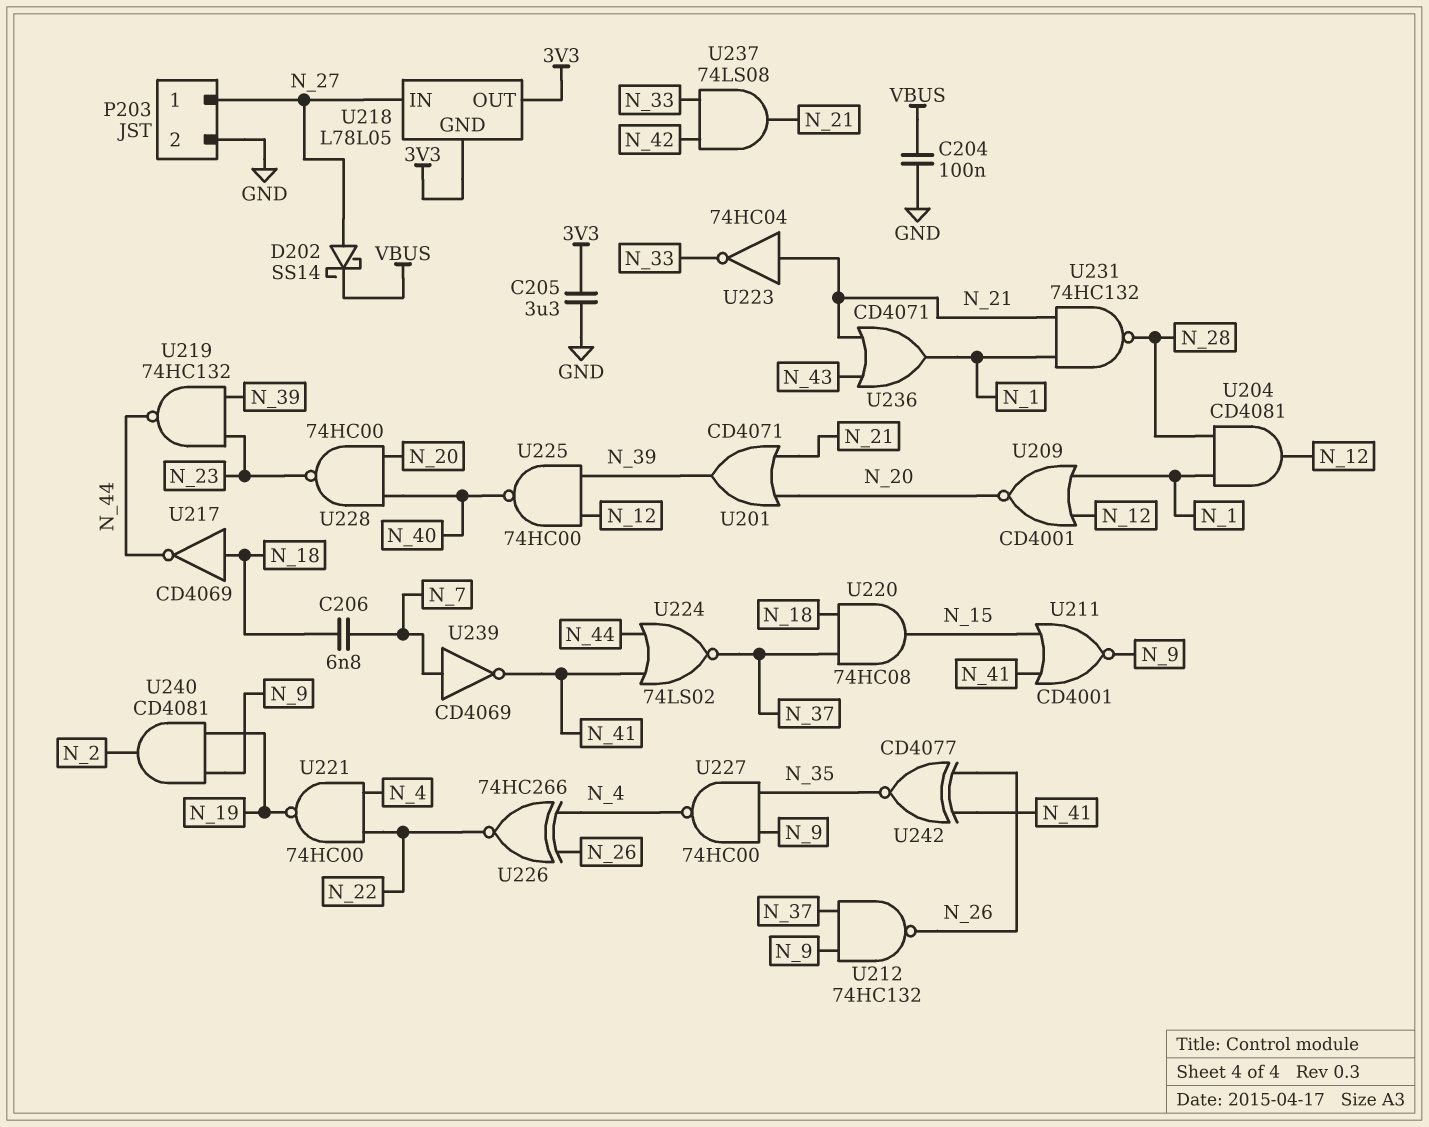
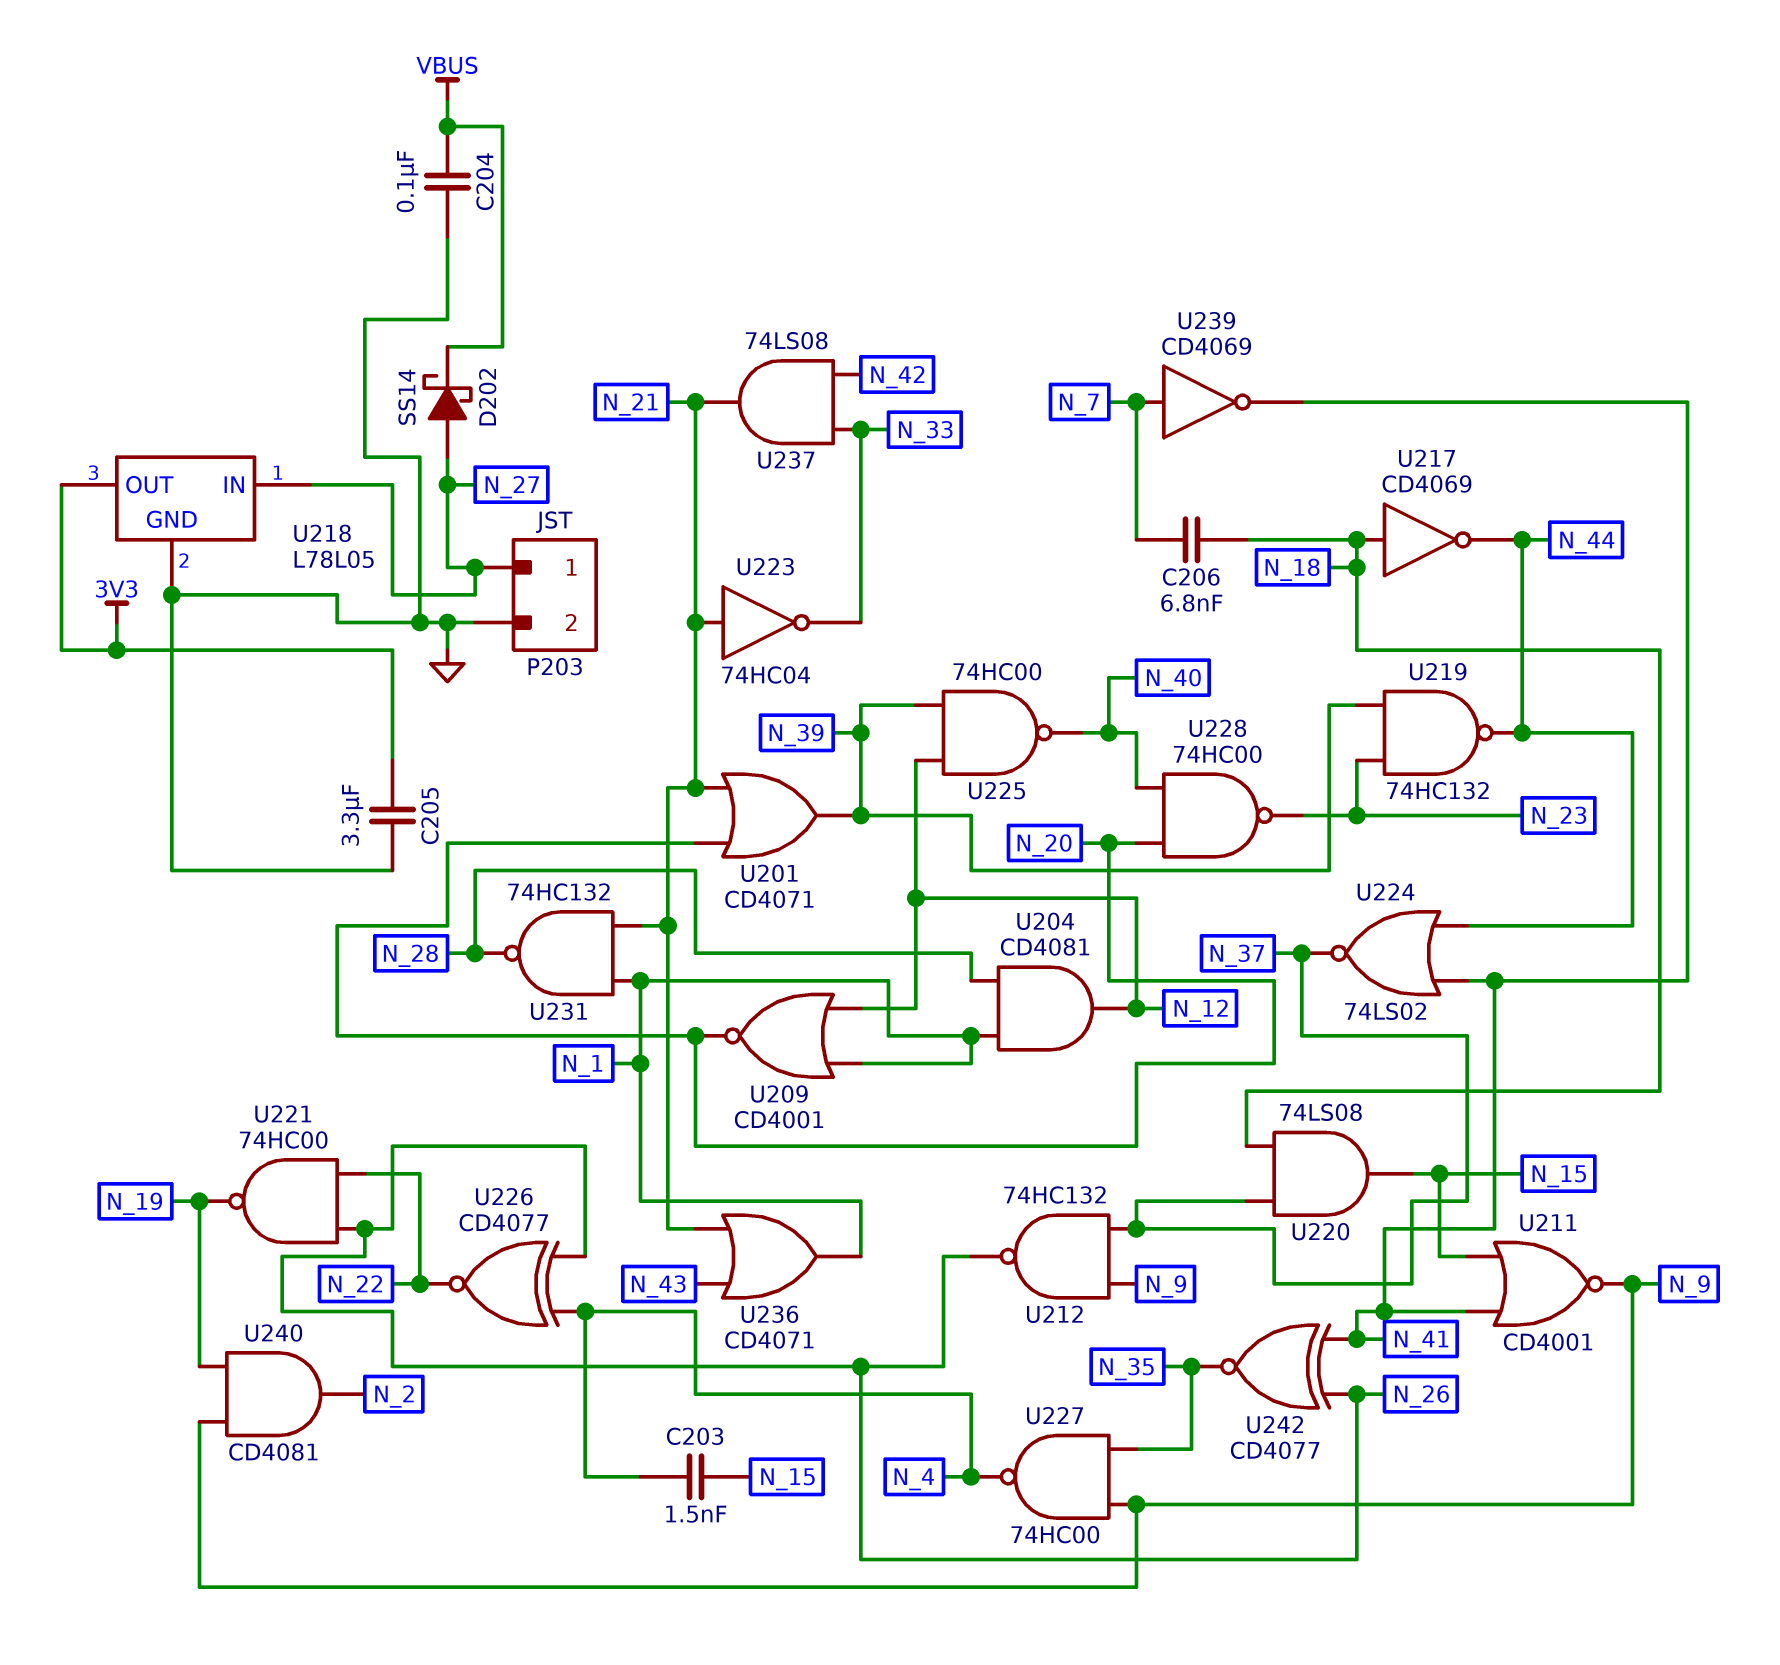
C203: none -> 1.5nF (N_4, N_15)
U218 pin GND: 3V3 -> GND
U220: AND 74HC08 (in N_18, in N_37, out N_15) -> AND 74LS08 (in N_18, in N_37, out N_15)
U221: NAND 74HC00 (in N_4, in N_22, out N_19) -> NAND 74HC00 (in N_22, in N_26, out N_19)
U226: XNOR 74HC266 (in N_4, in N_26, out N_22) -> XNOR CD4077 (in N_4, in N_26, out N_22)

